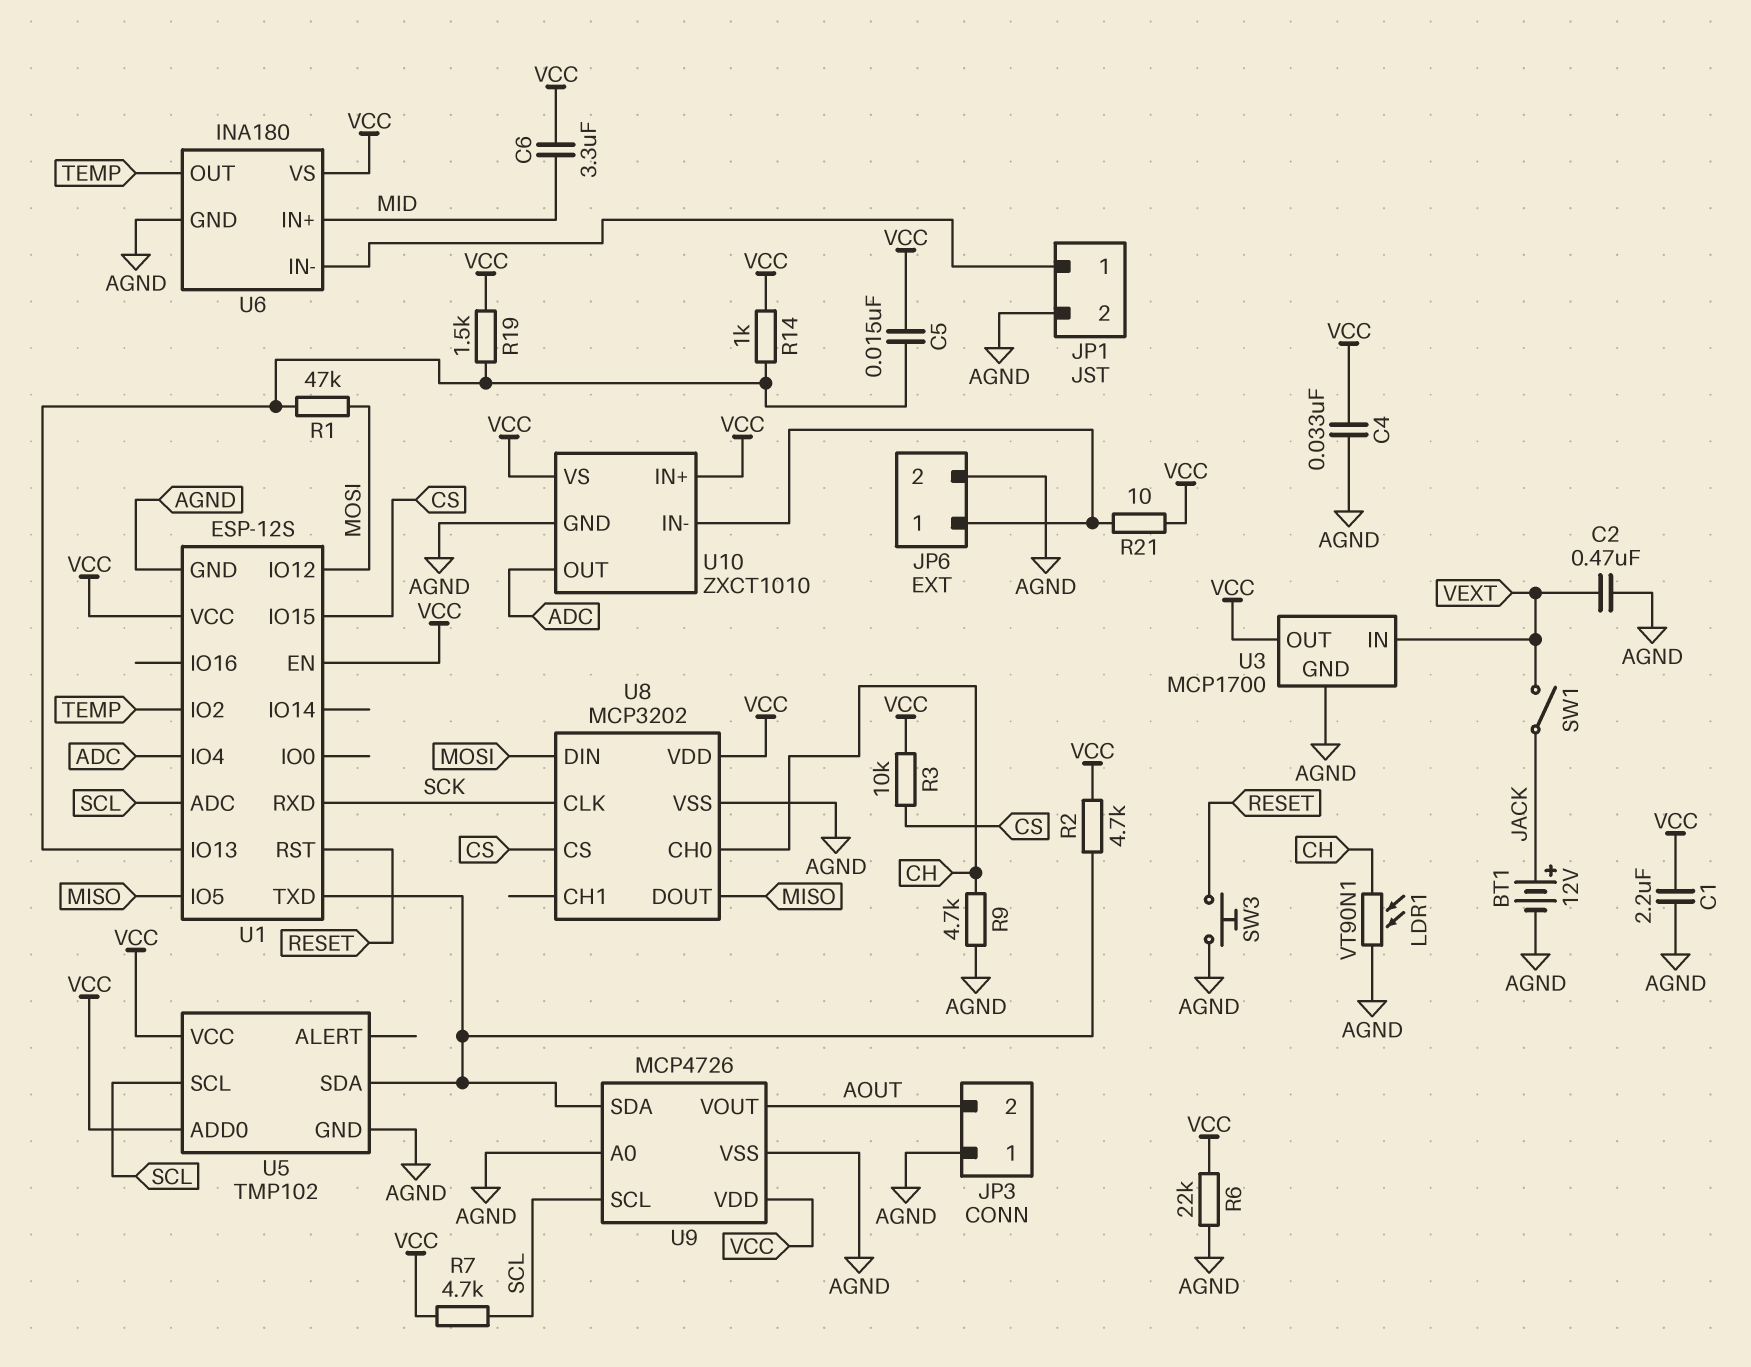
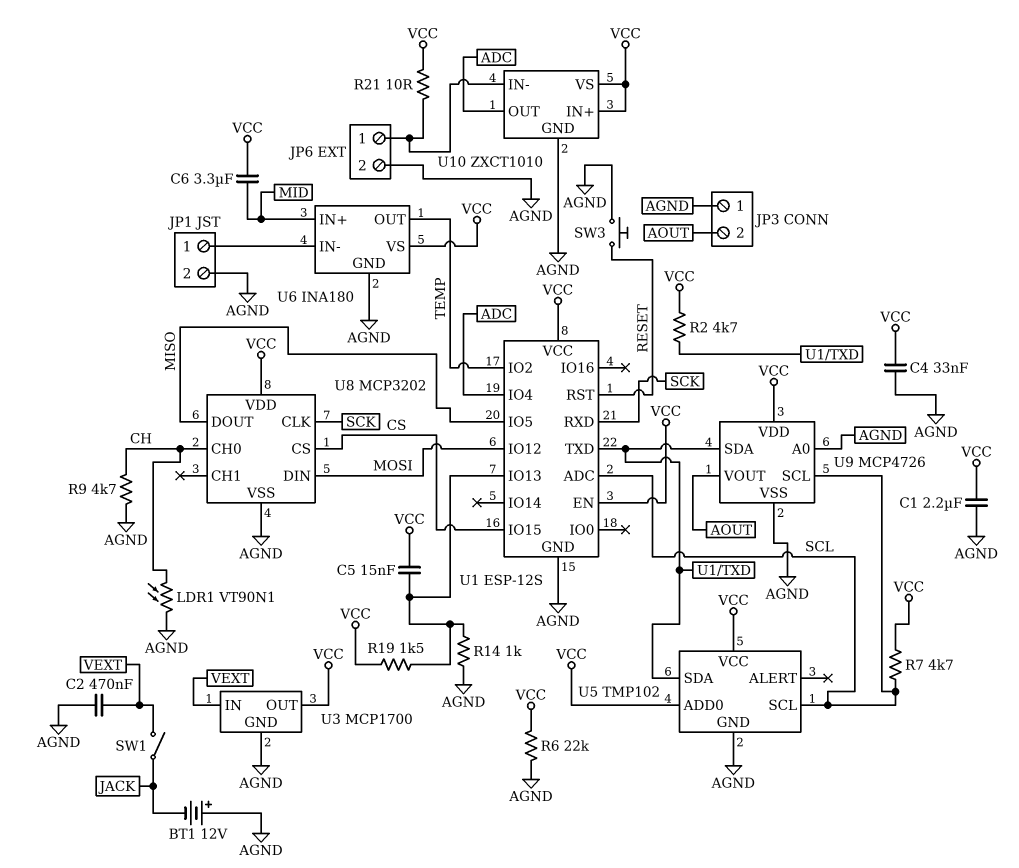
BT1: 12V (plus JACK, minus AGND) -> 12V (plus AGND, minus JACK)
R1: 47k (MOSI, U1/IO13) -> none
R3: 10k (CS, VCC) -> none
R14: 1k (U1/IO13, VCC) -> 1k (AGND, U1/IO13)

